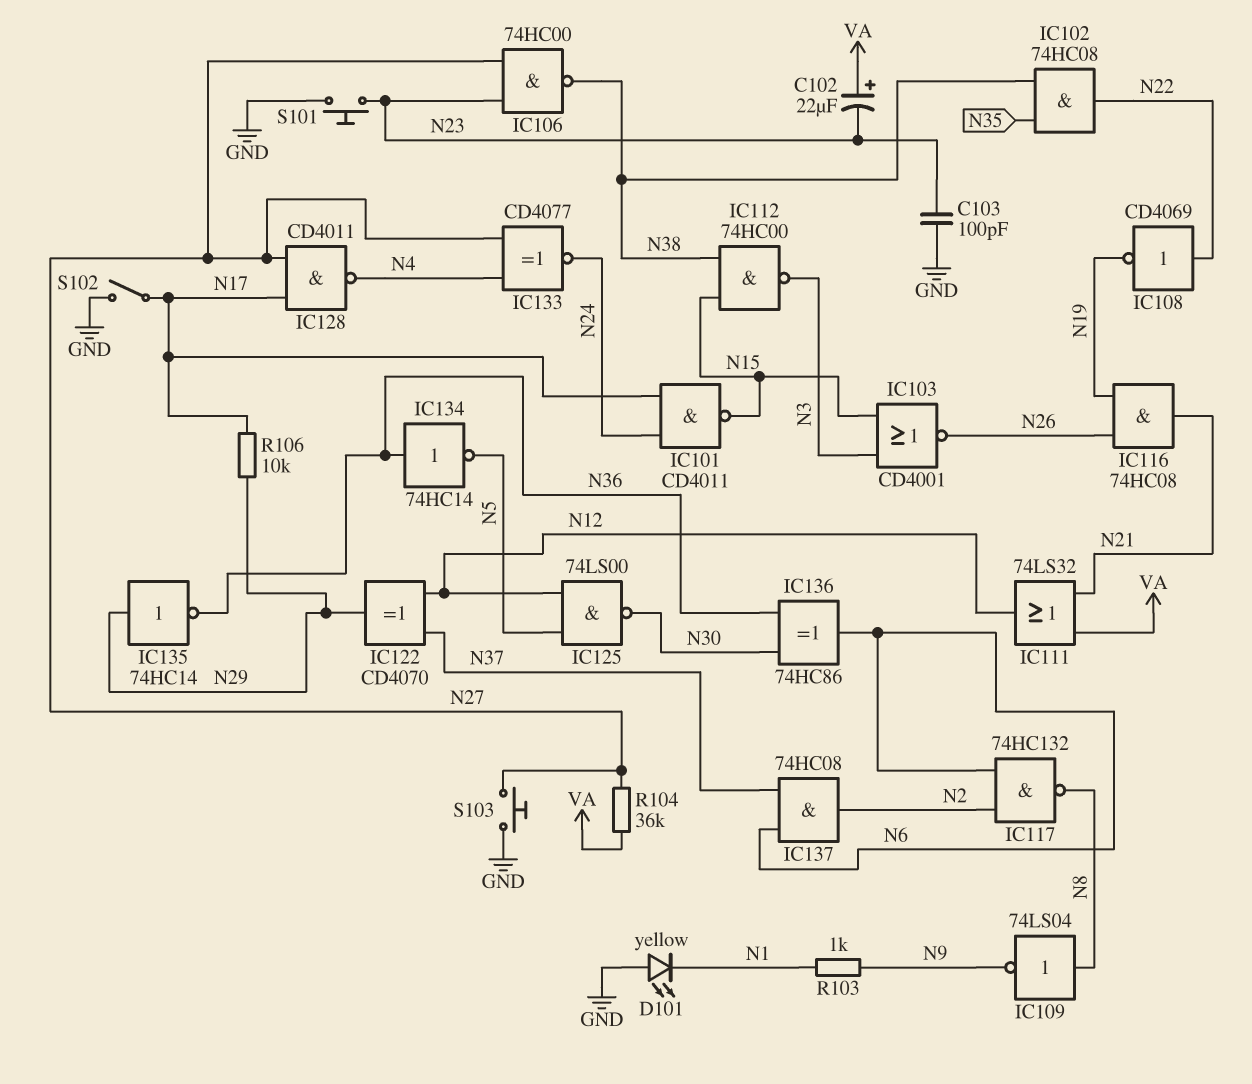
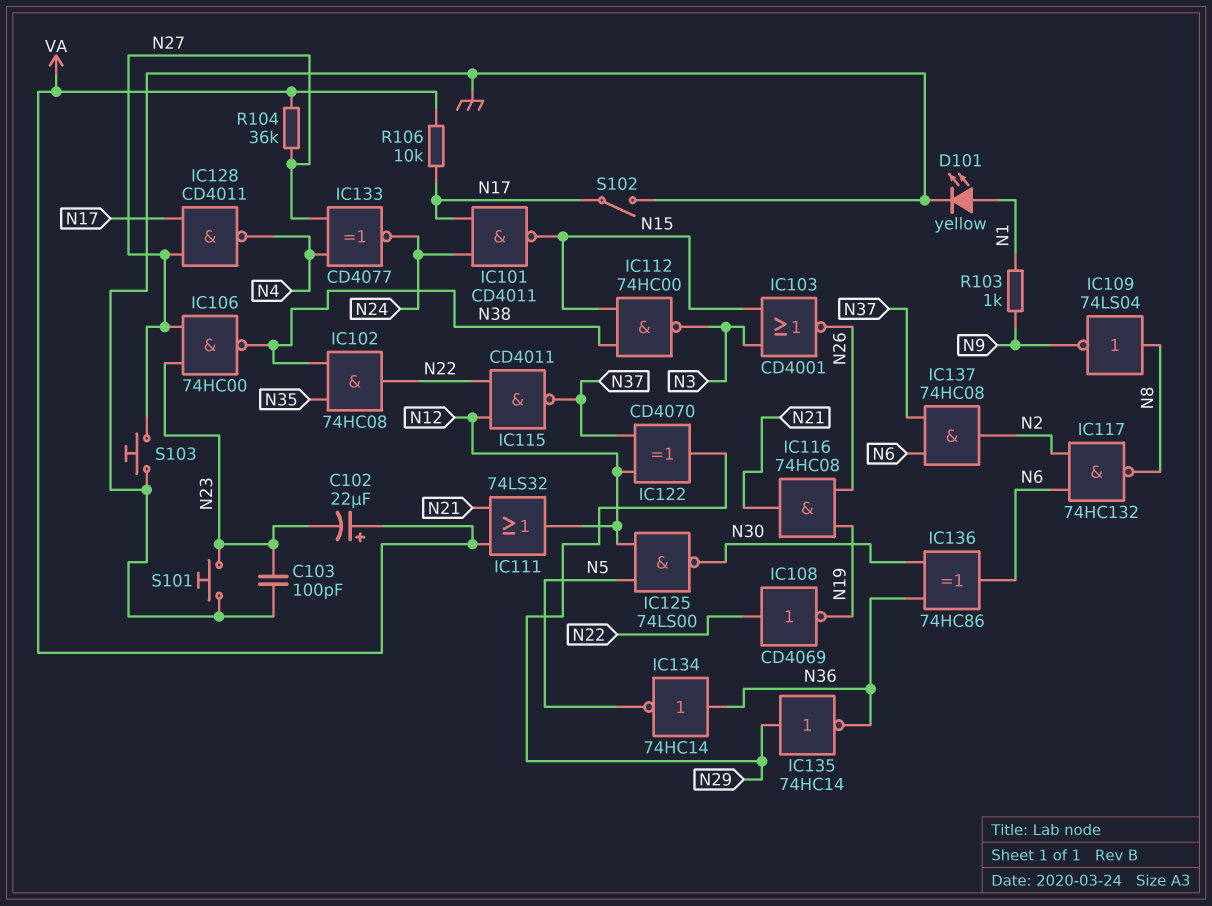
D101: LED yellow (A GND, K N1) -> LED yellow (A N1, K GND)
IC115: none -> NAND CD4011 (in N12, in N22, out N37)
R106: 10k (N17, N29) -> 10k (N17, VA)

